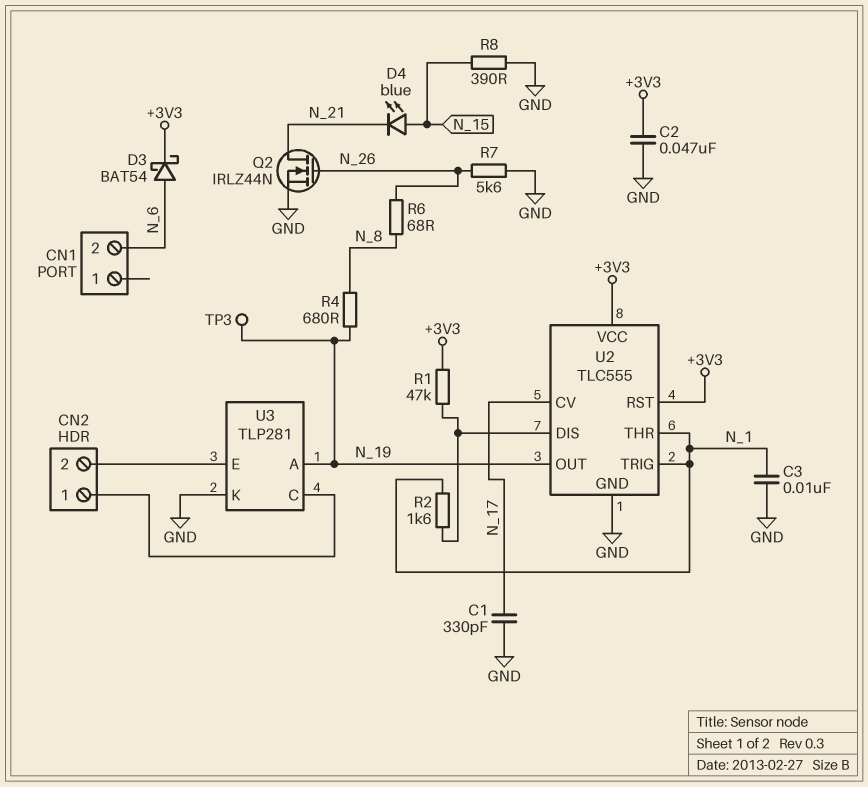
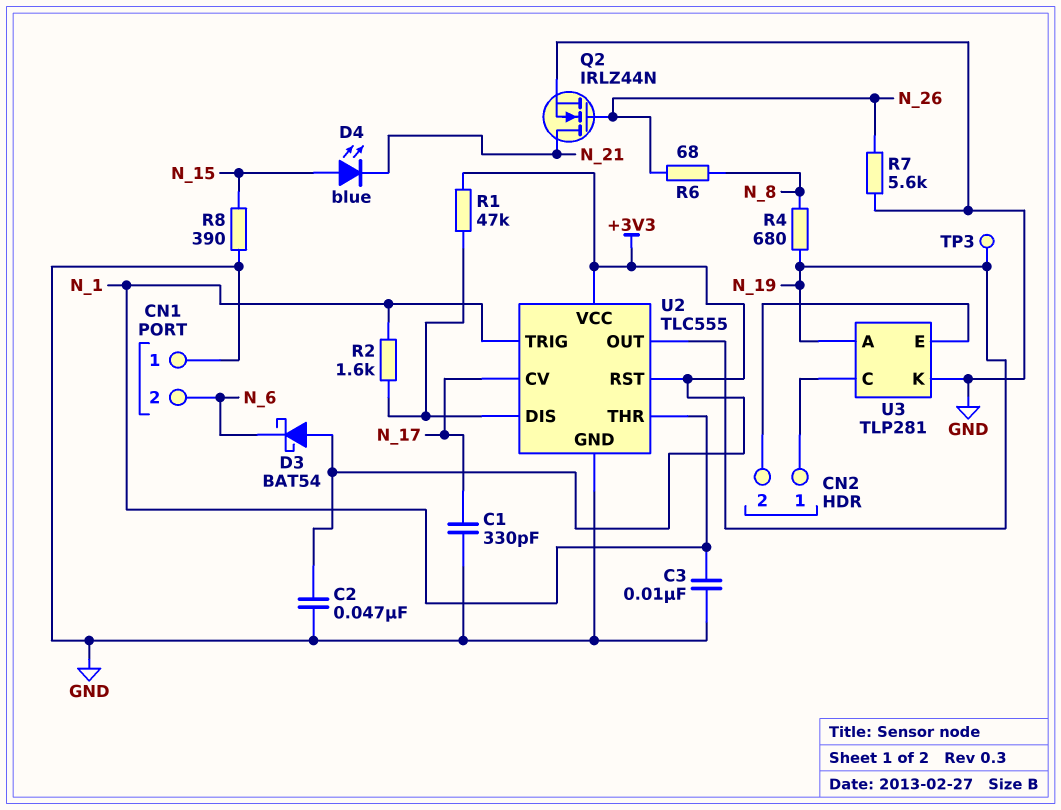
CN1 pin 1: none -> GND
D3: schottky BAT54 (A N_6, K +3V3) -> schottky BAT54 (A +3V3, K N_6)

